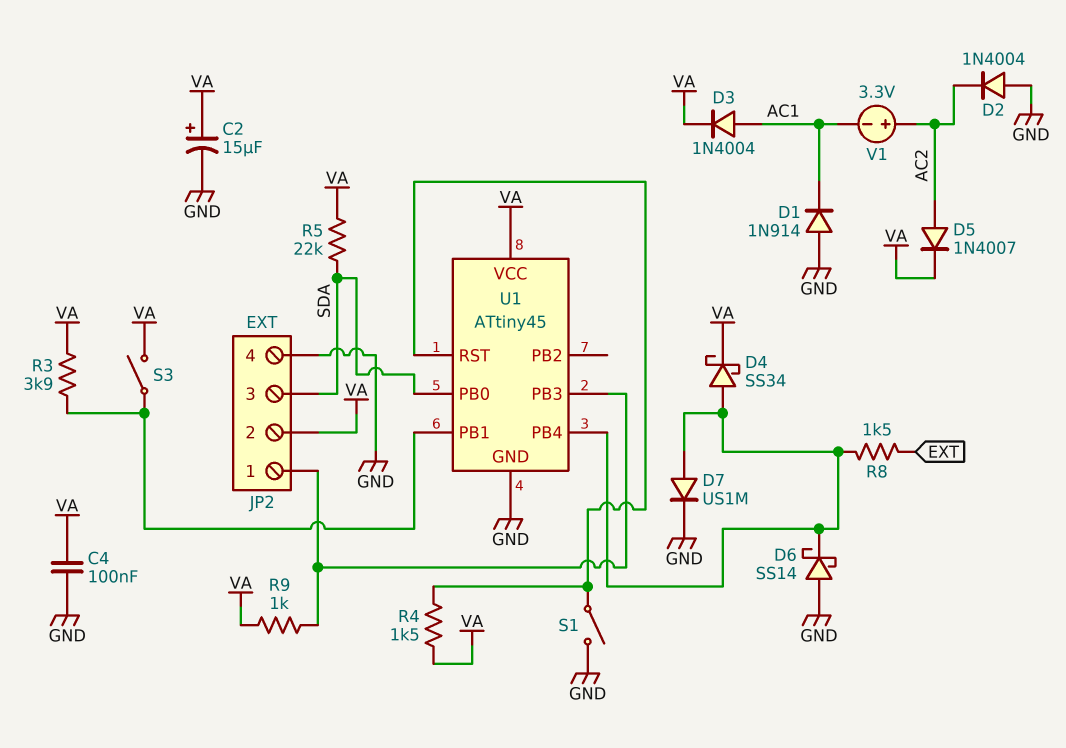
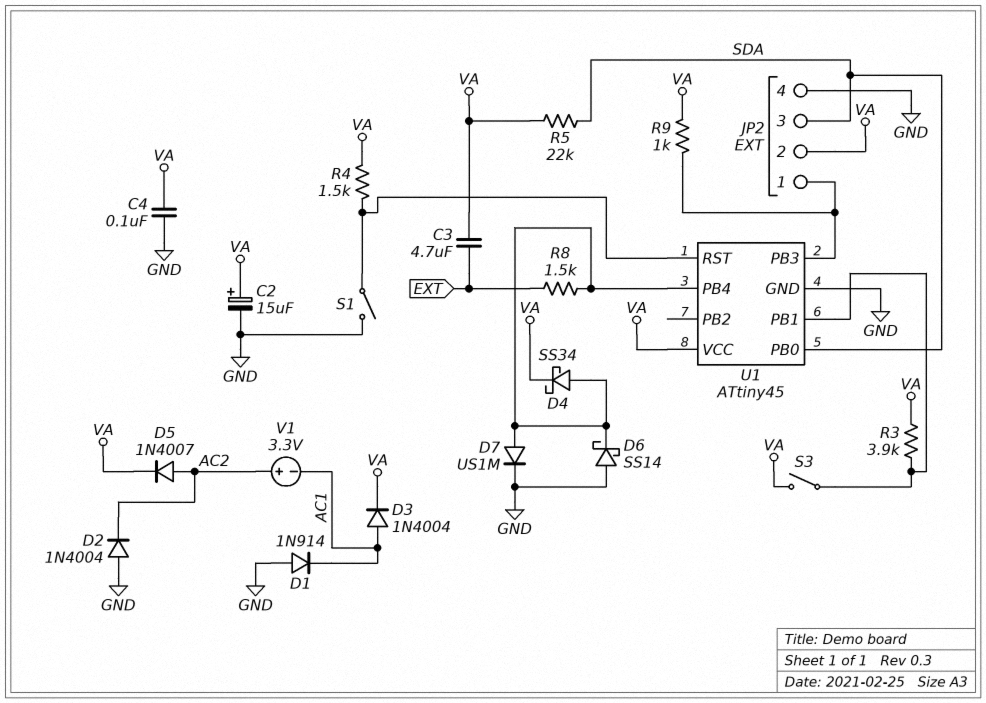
C3: none -> 4.7uF (EXT, VA)

